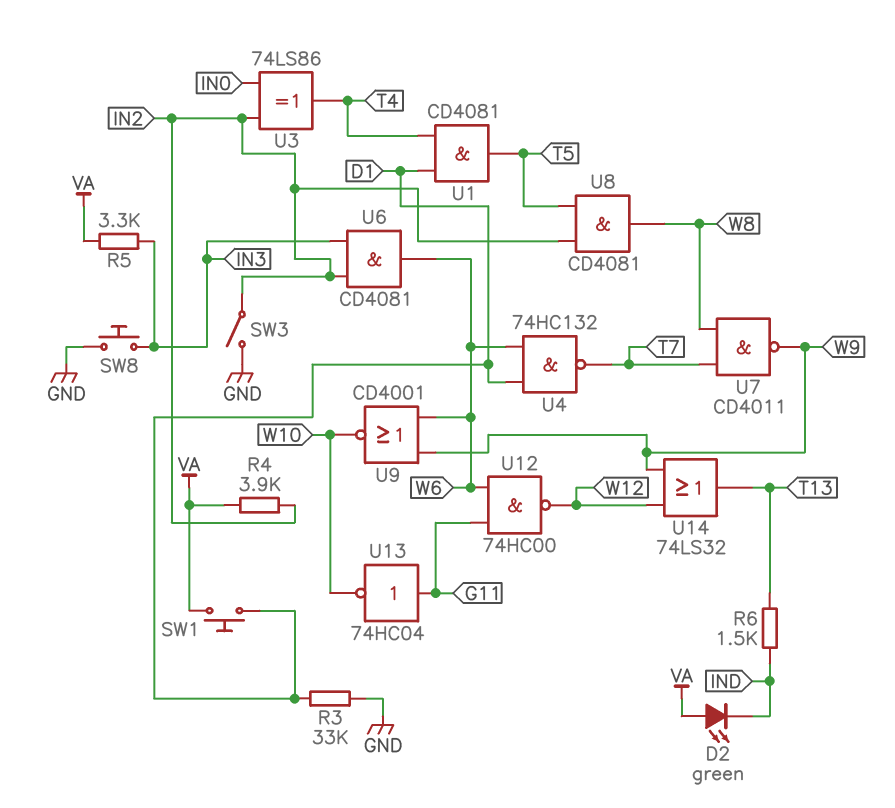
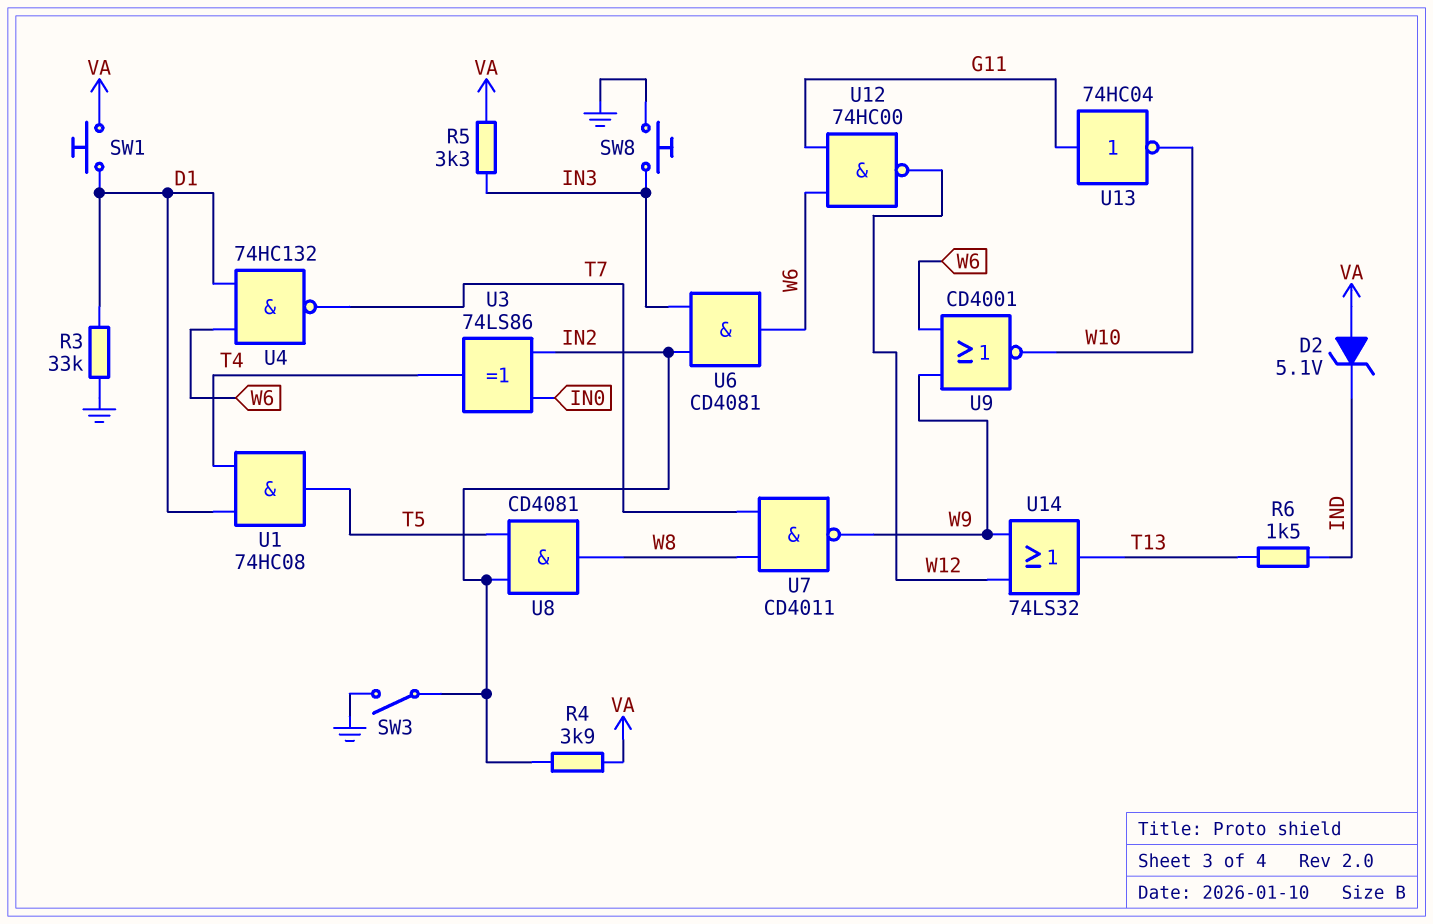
D2: LED green (A VA, K IND) -> zener 5.1V (A VA, K IND)
U1: AND CD4081 (in D1, in T4, out T5) -> AND 74HC08 (in D1, in T4, out T5)

